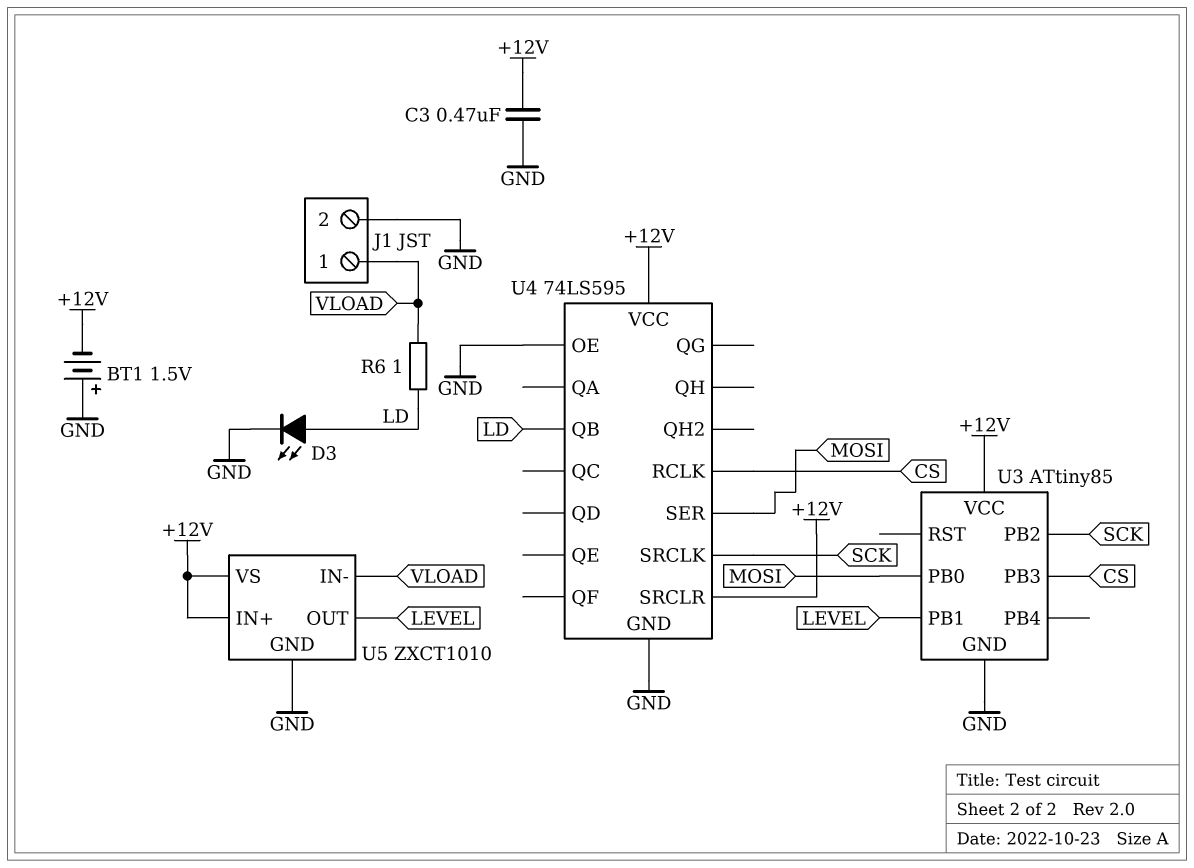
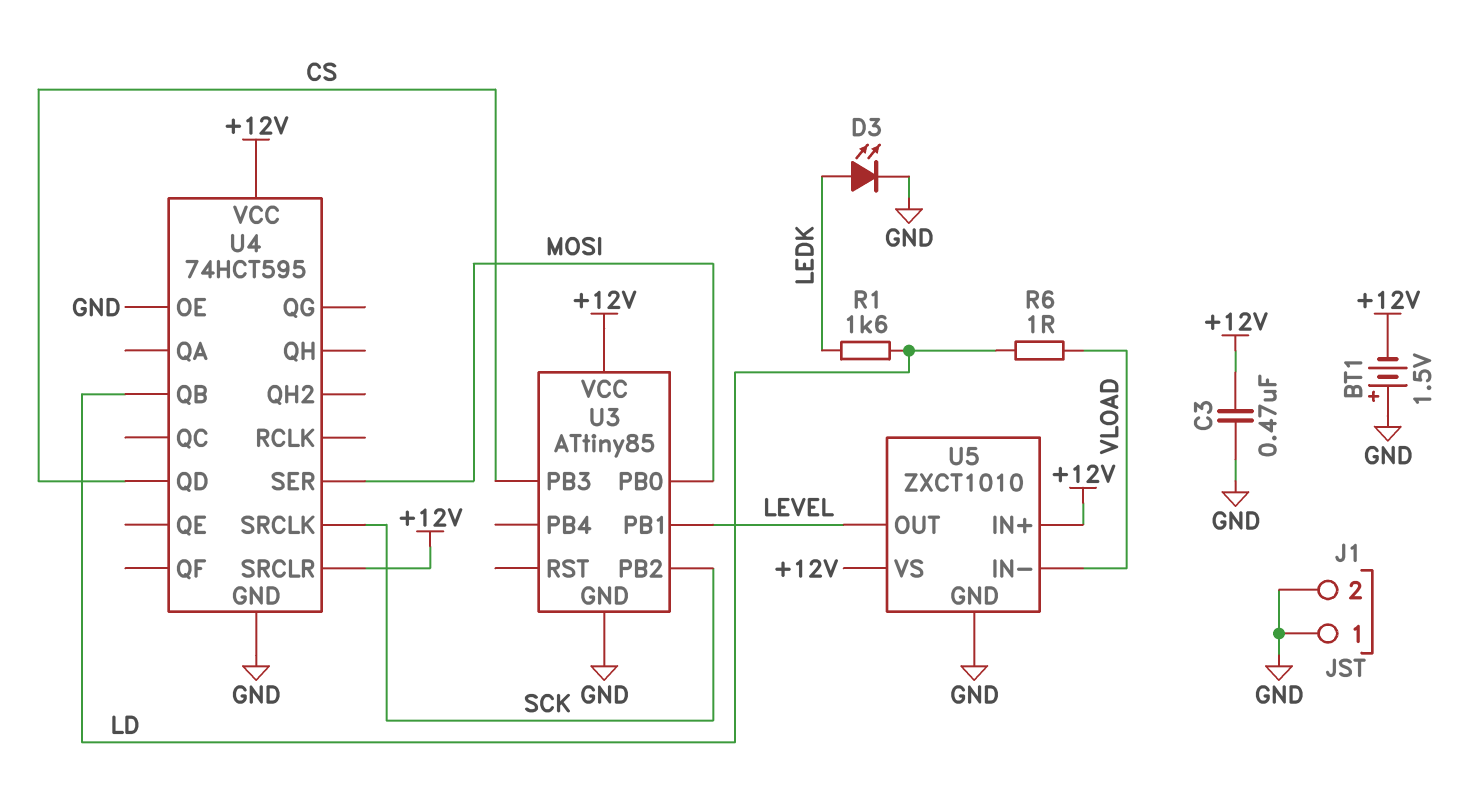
D3: LED (A LD, K GND) -> LED (A LEDK, K GND)
J1 pin 1: VLOAD -> GND
R1: none -> 1.6k (LD, LEDK)
U4: 74LS595 -> 74HCT595
U4 pin QD: none -> CS
U4 pin RCLK: CS -> none

